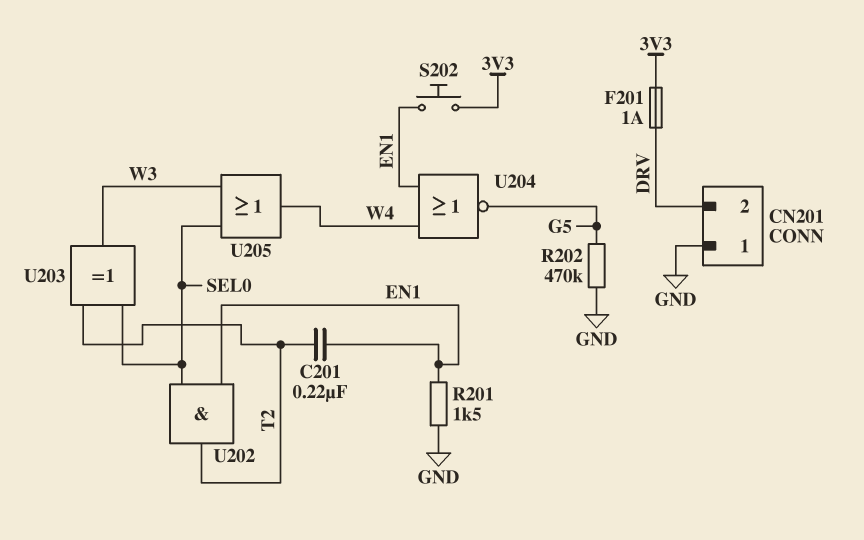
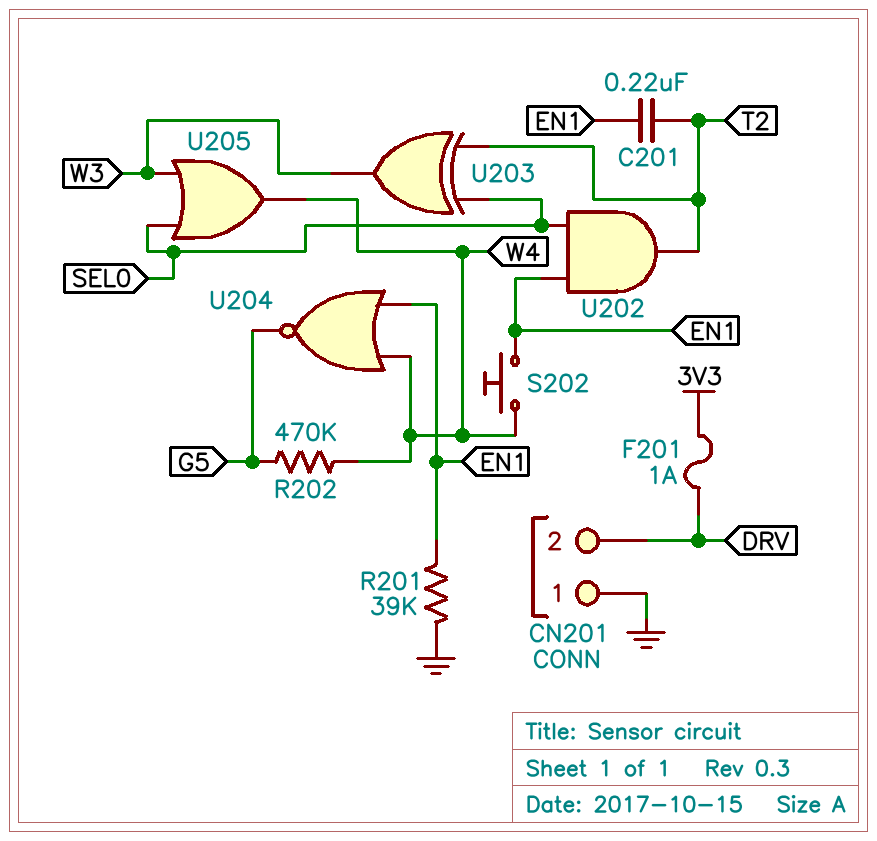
R201: 1.5k (EN1, GND) -> 39k (EN1, GND)
R202: 470k (G5, GND) -> 470k (G5, W4)
S202: button (3V3, EN1) -> button (EN1, W4)

